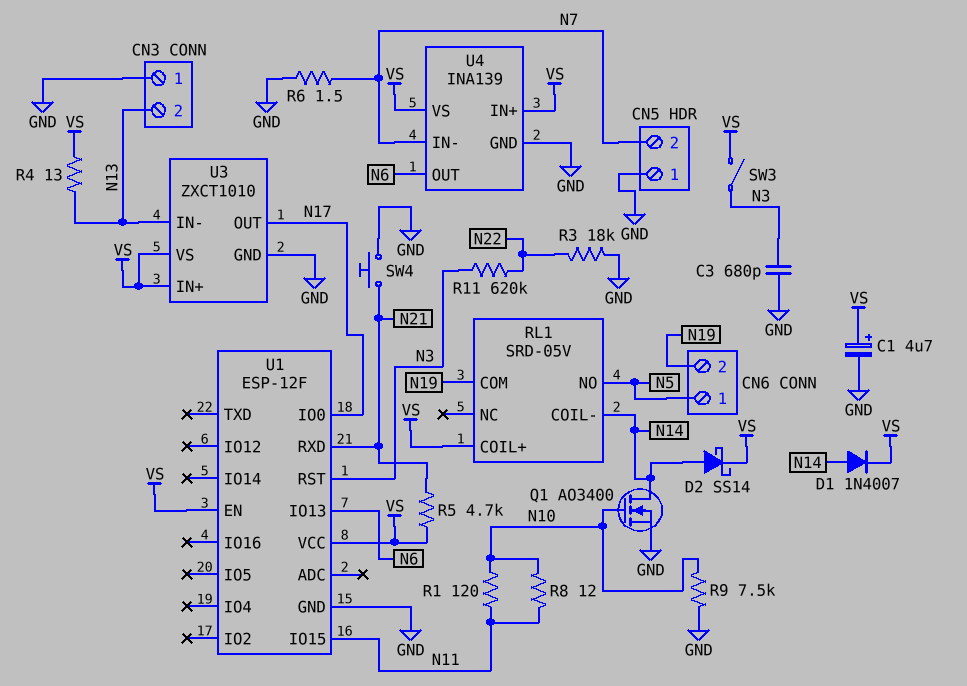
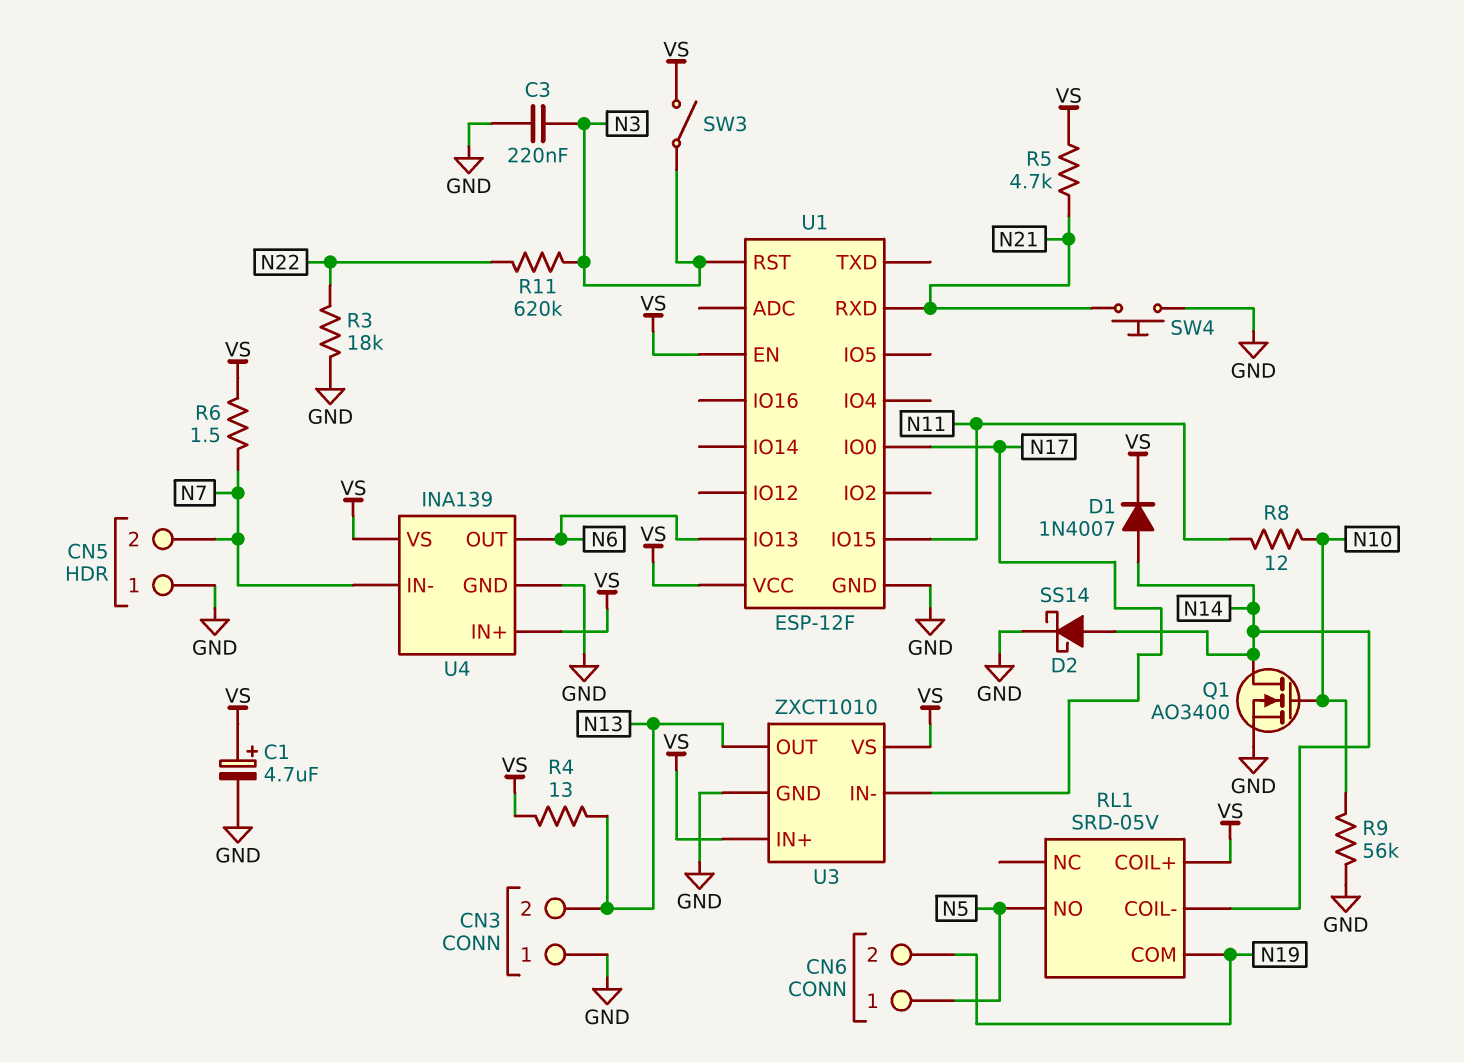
C3: 680pF (GND, N3) -> 220nF (GND, N3)
D2: schottky SS14 (A N14, K VS) -> schottky SS14 (A N14, K GND)
R1: 120 (N10, N11) -> none
R6: 1.5 (GND, N7) -> 1.5 (N7, VS)
R9: 7.5k (GND, N10) -> 56k (GND, N10)
U3 pin IN-: N13 -> N17
U3 pin OUT: N17 -> N13

